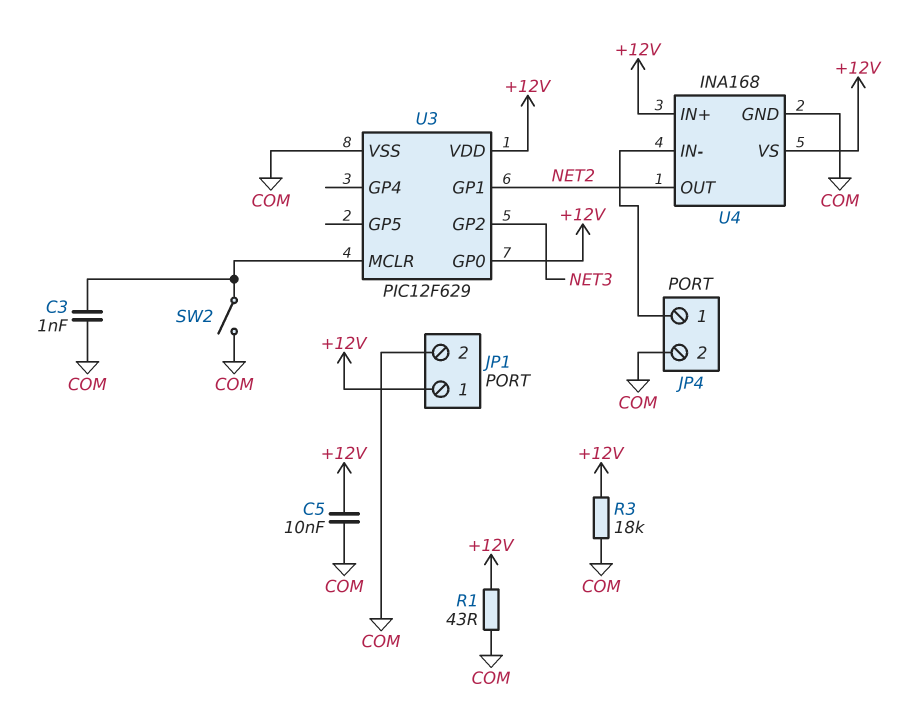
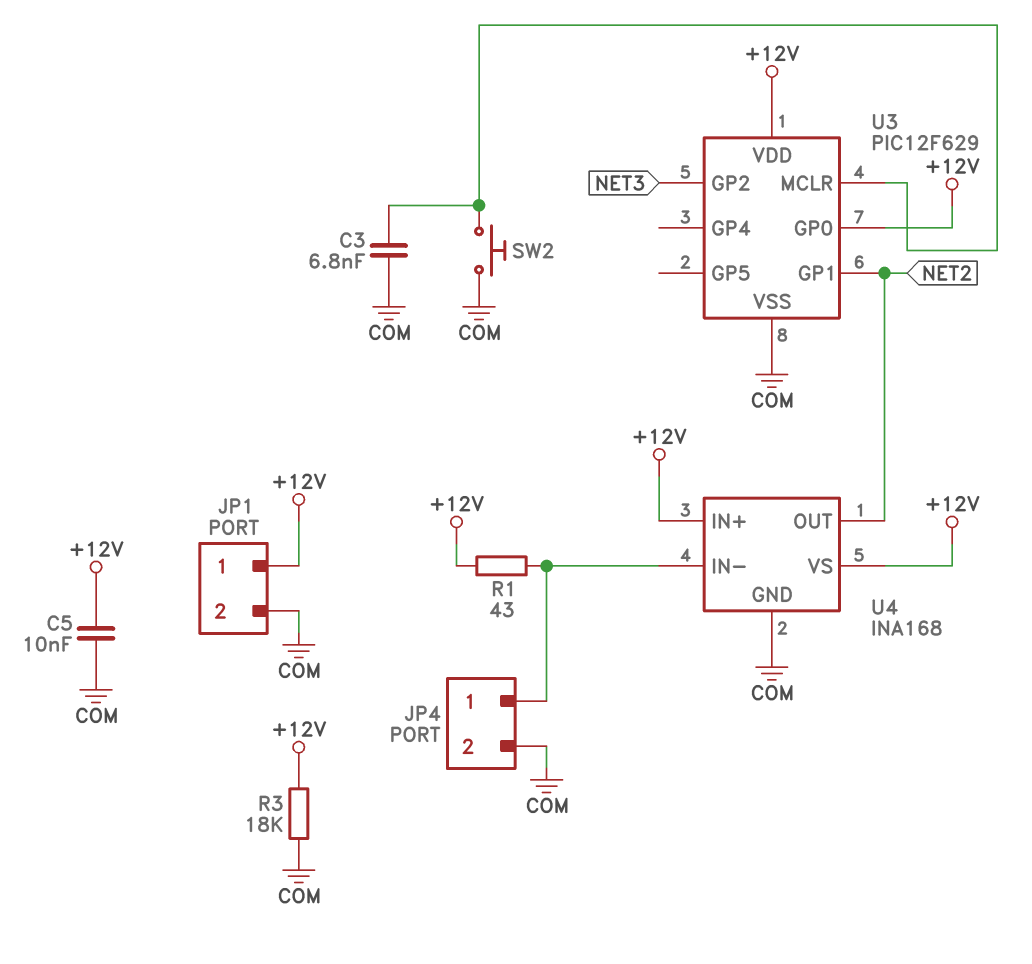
C3: 1nF (COM, U3/MCLR) -> 6.8nF (COM, U3/MCLR)
R1: 43 (+12V, COM) -> 43 (+12V, JP4/1)
SW2: switch (COM, U3/MCLR) -> button (COM, U3/MCLR)

